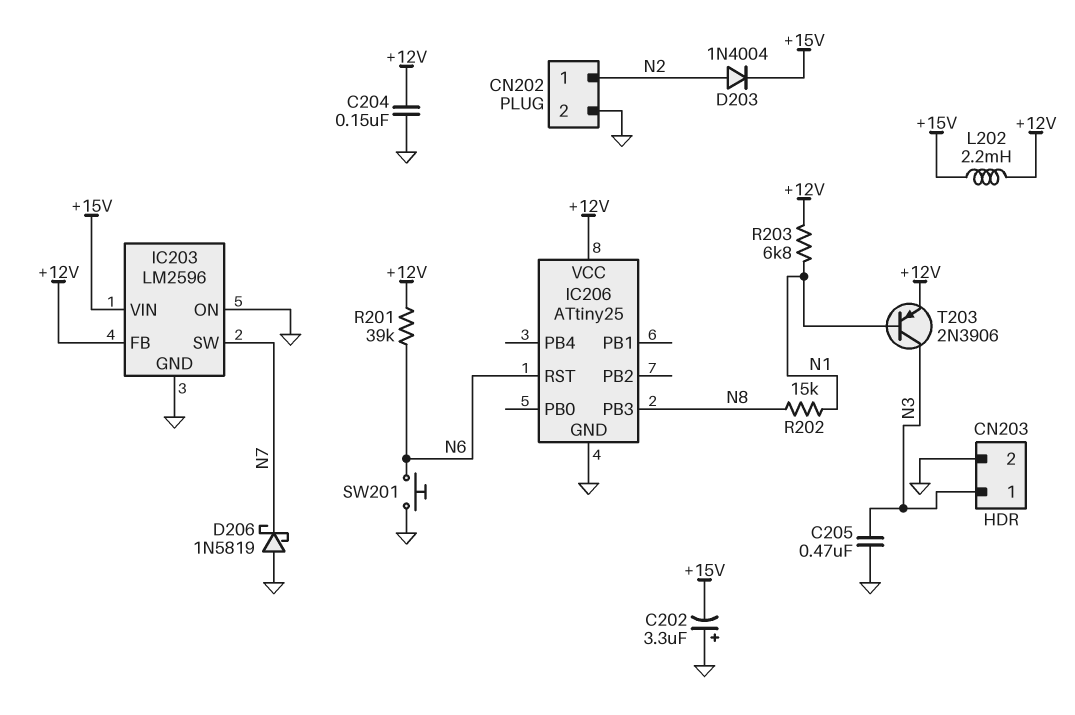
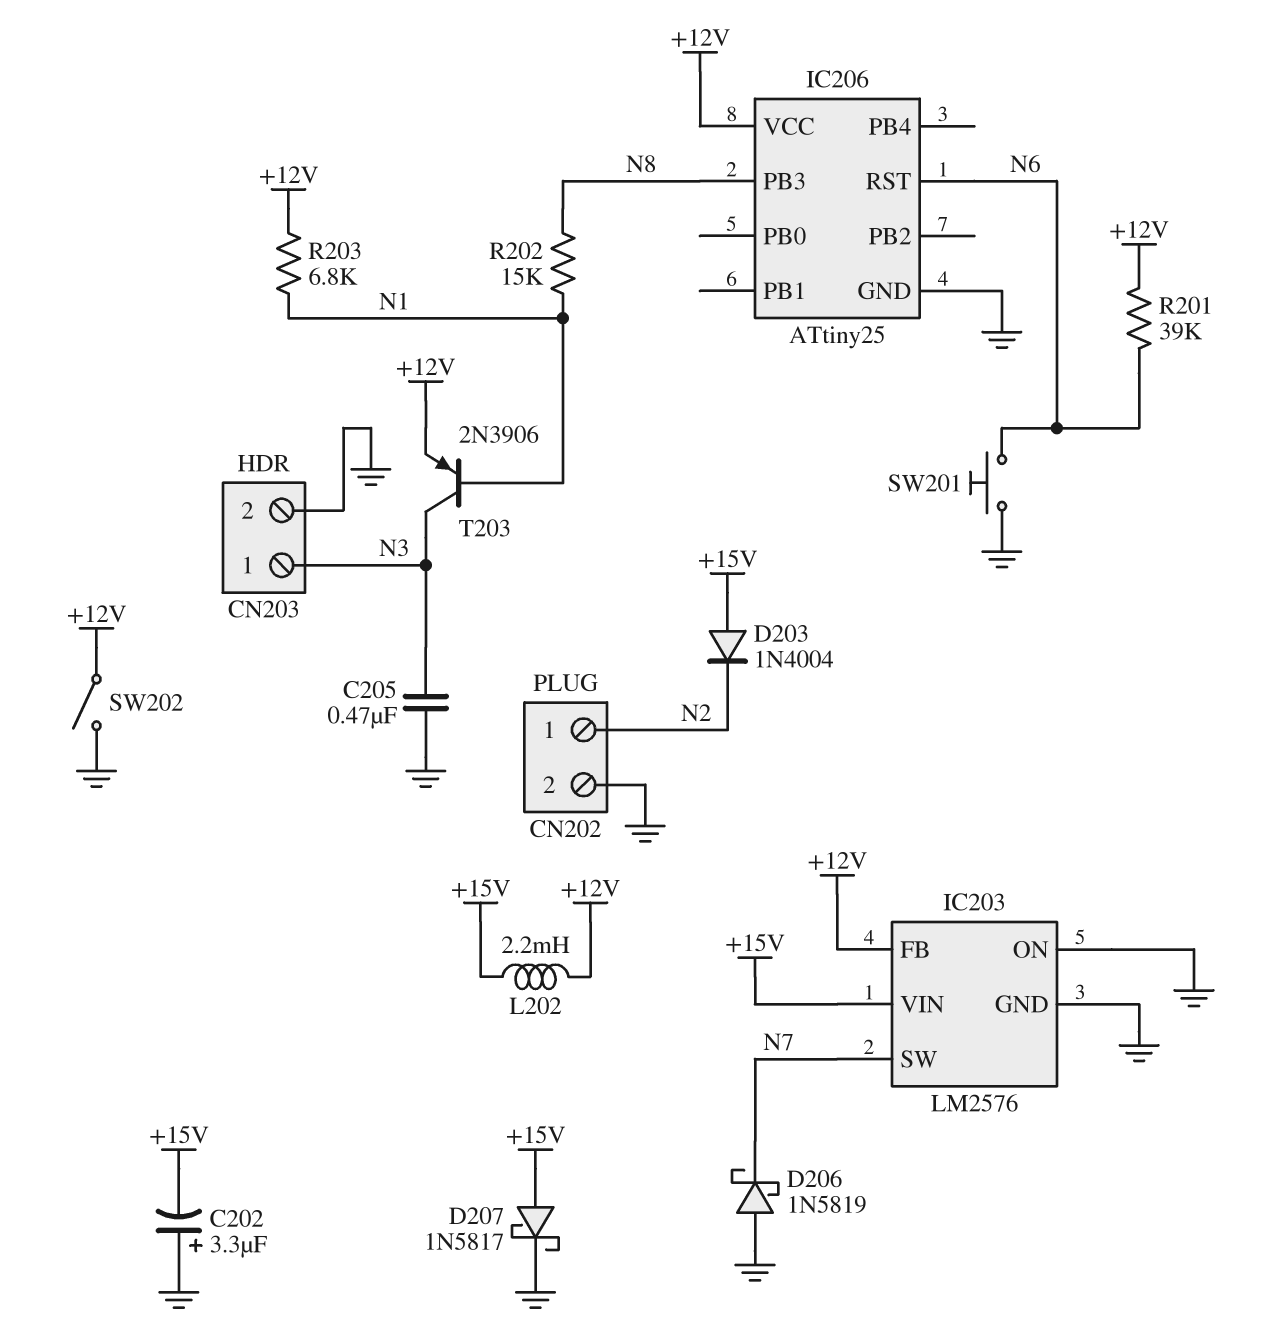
C204: 150nF (+12V, GND) -> none
D203: diode 1N4004 (A N2, K +15V) -> diode 1N4004 (A +15V, K N2)
D207: none -> schottky 1N5817 (A +15V, K GND)
IC203: LM2596 -> LM2576
SW202: none -> switch (+12V, GND)

